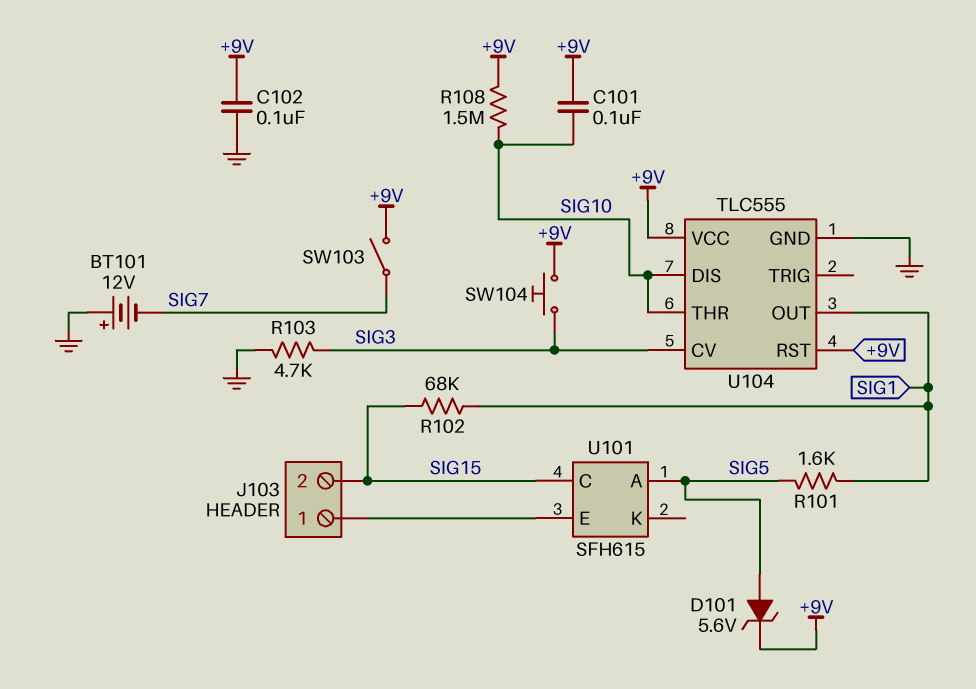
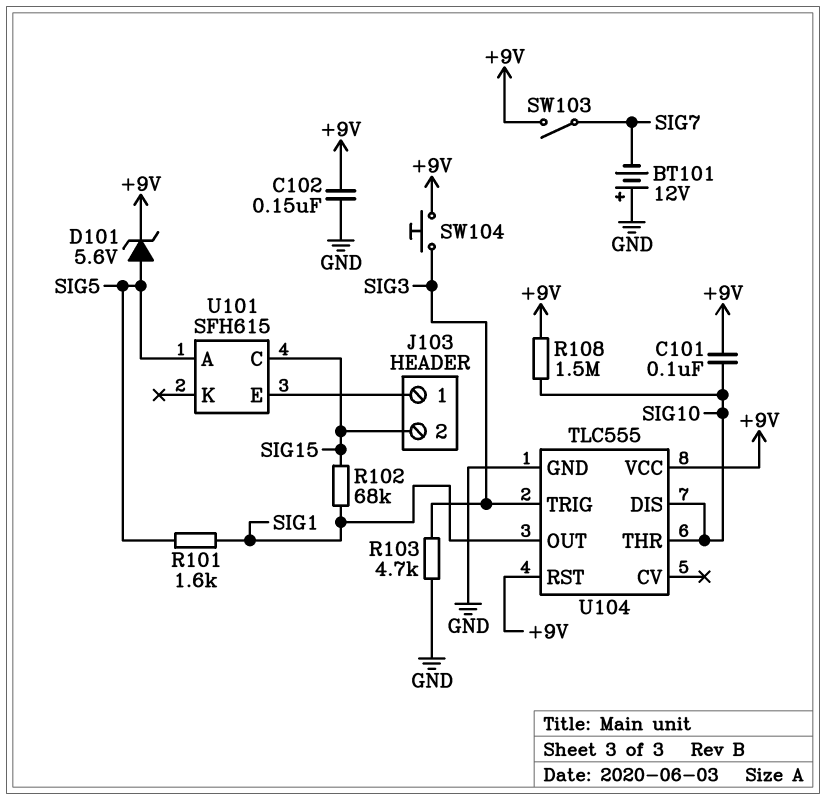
C102: 100nF (+9V, GND) -> 150nF (+9V, GND)
U104 pin CV: SIG3 -> none
U104 pin TRIG: none -> SIG3

